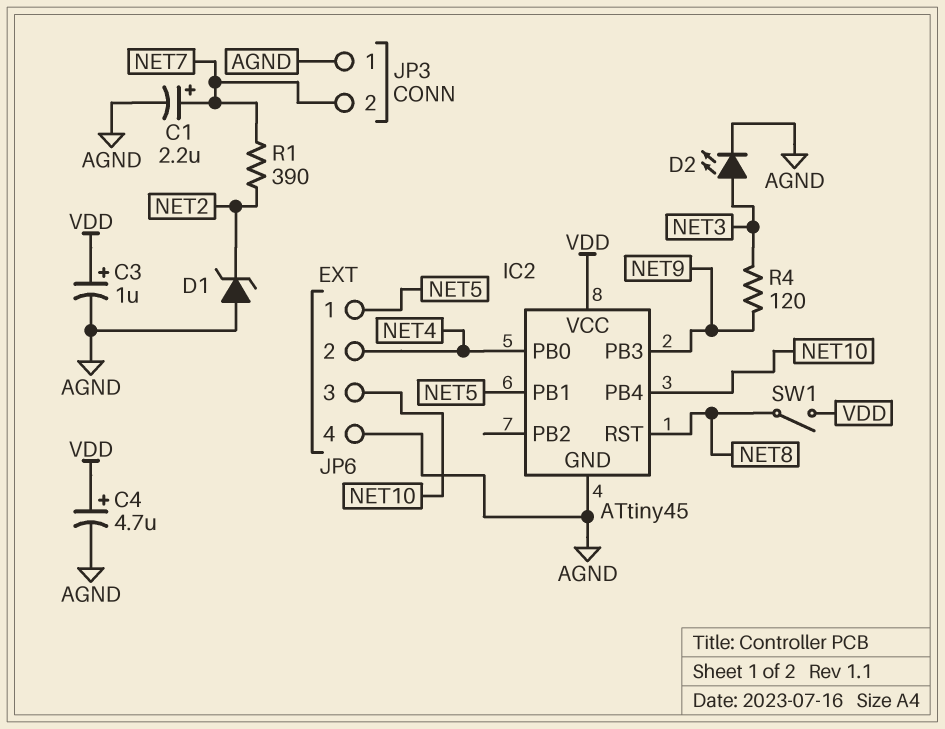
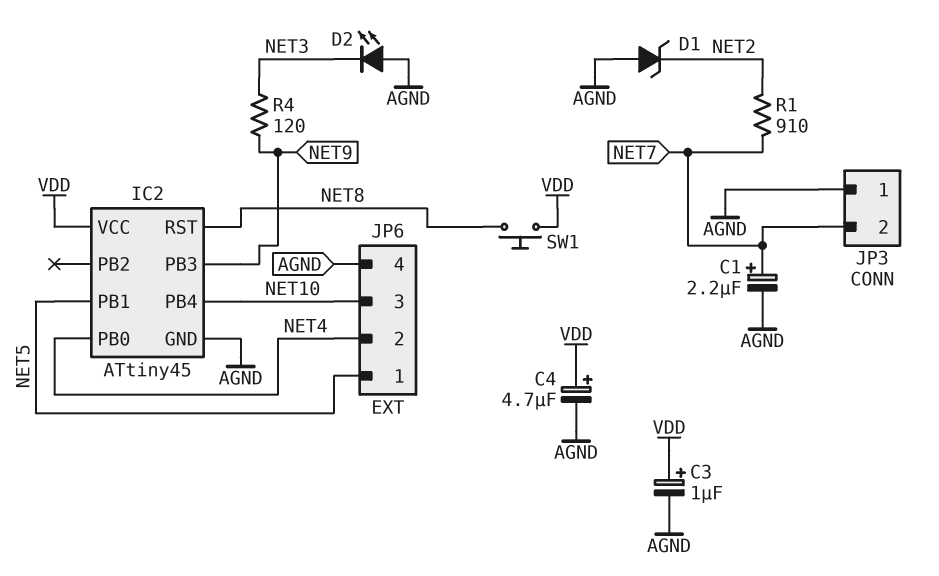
D2: LED (A NET3, K AGND) -> LED (A AGND, K NET3)
R1: 390 (NET2, NET7) -> 910 (NET2, NET7)
SW1: switch (NET8, VDD) -> button (NET8, VDD)

